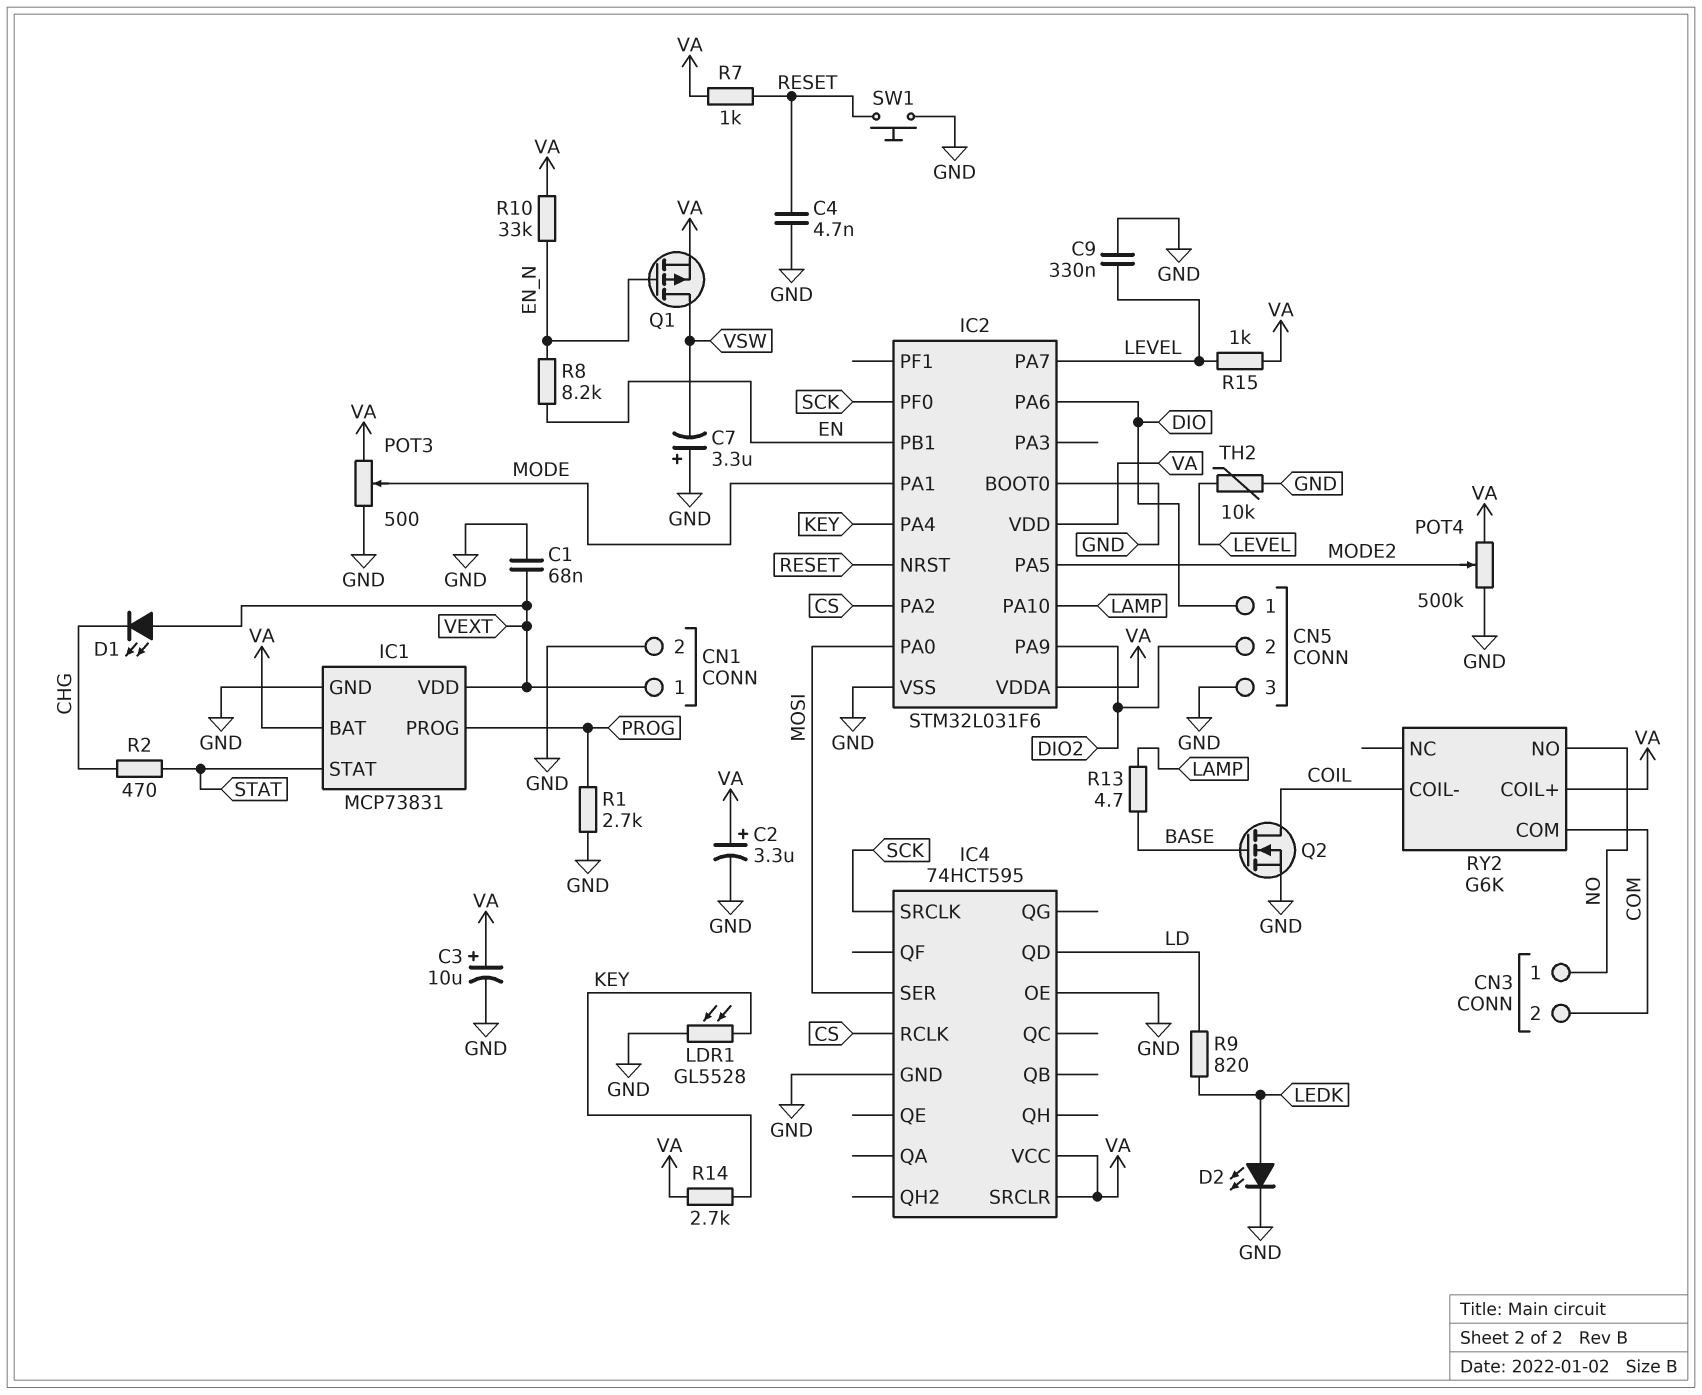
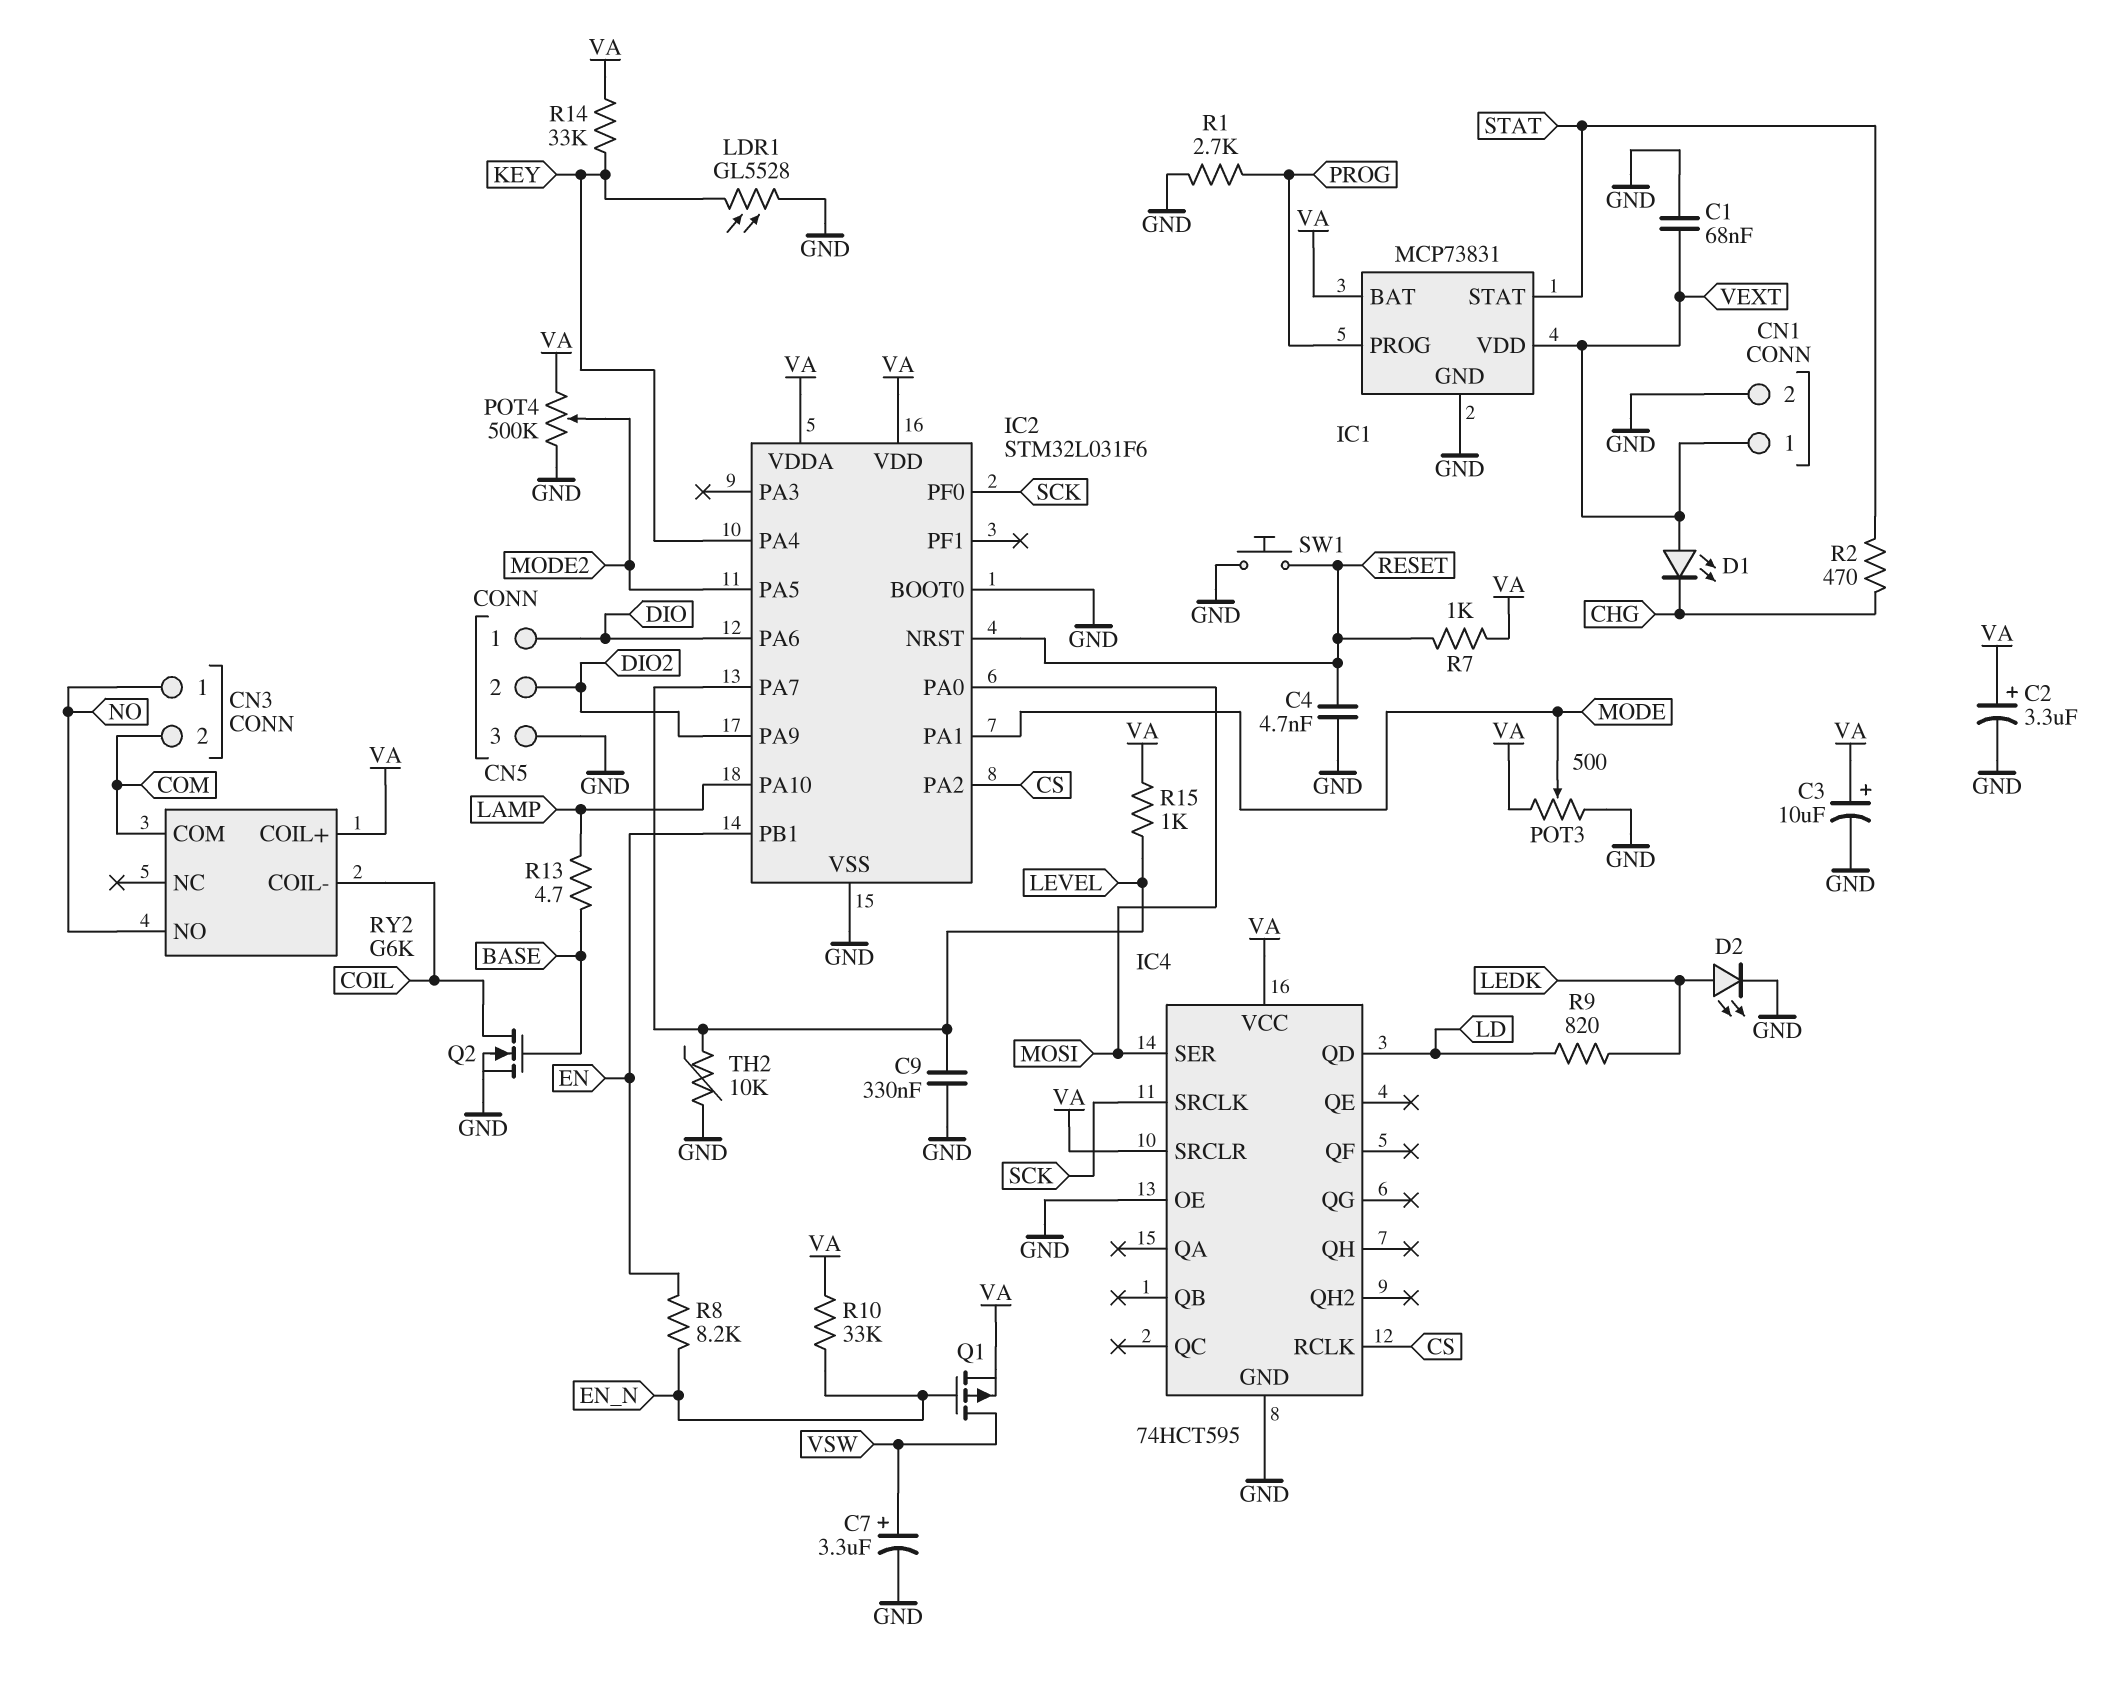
C7: 3.3uF (plus GND, minus VSW) -> 3.3uF (plus VSW, minus GND)
R14: 2.7k (KEY, VA) -> 33k (KEY, VA)

